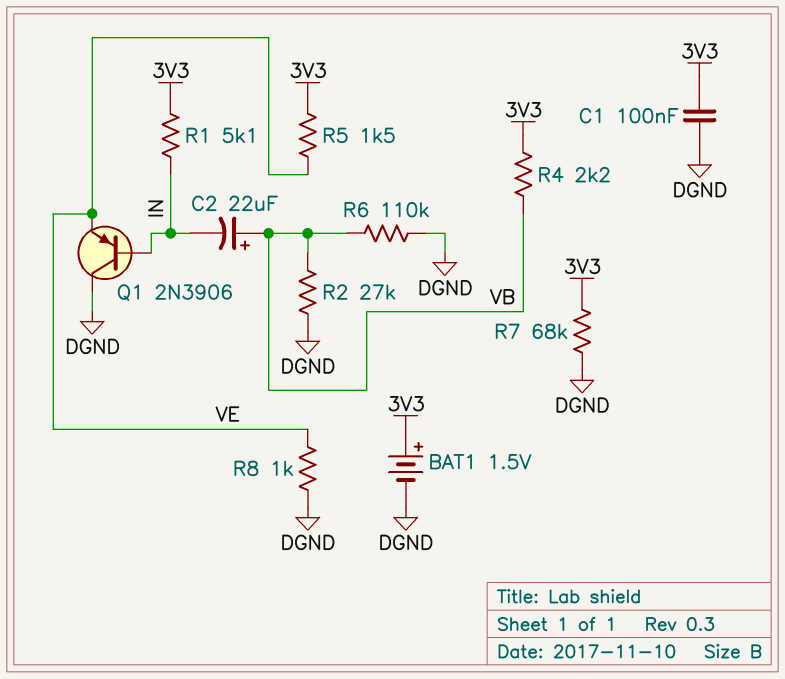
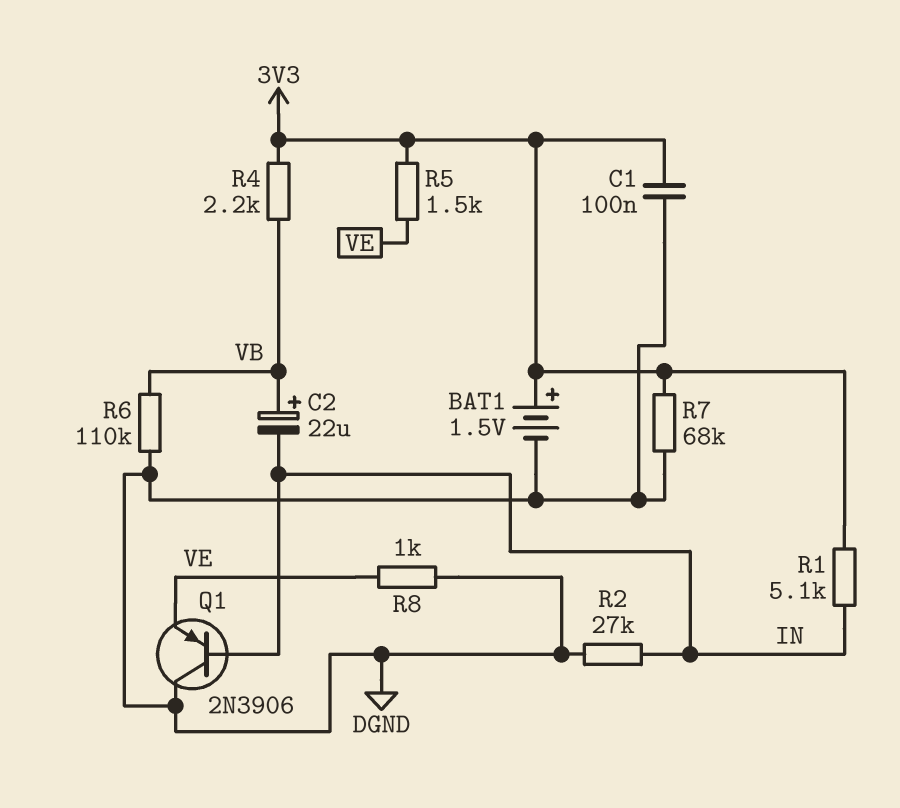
R2: 27k (DGND, VB) -> 27k (DGND, IN)

